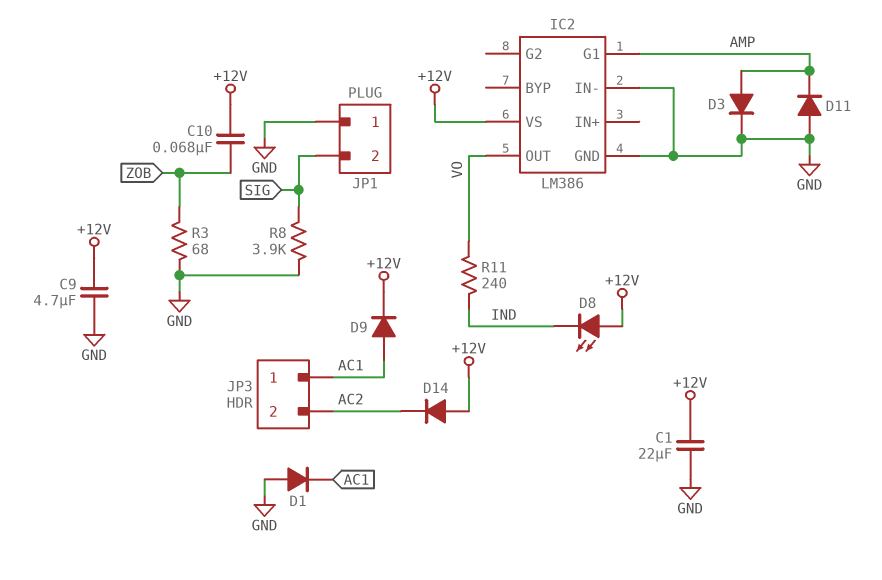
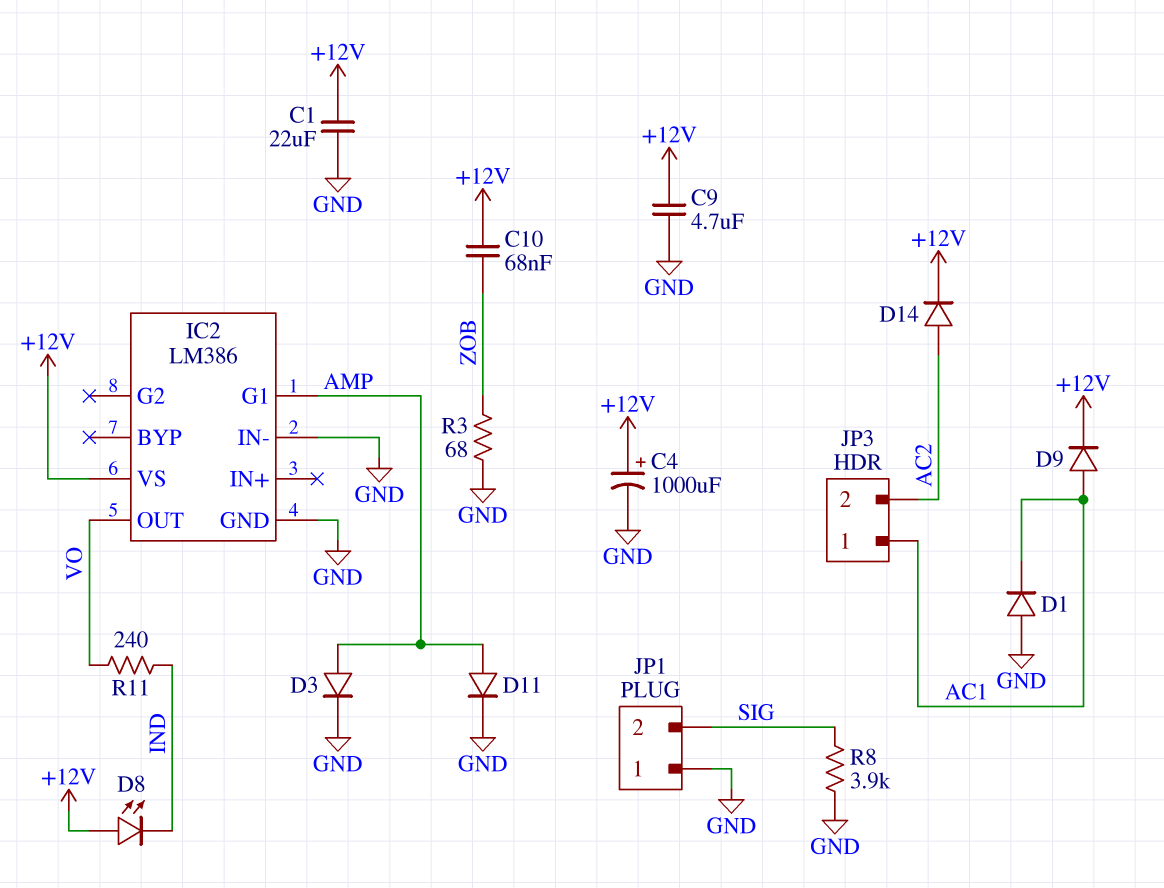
C4: none -> 1000uF (plus +12V, minus GND)
D11: diode (A GND, K AMP) -> diode (A AMP, K GND)
D14: diode (A +12V, K AC2) -> diode (A AC2, K +12V)

